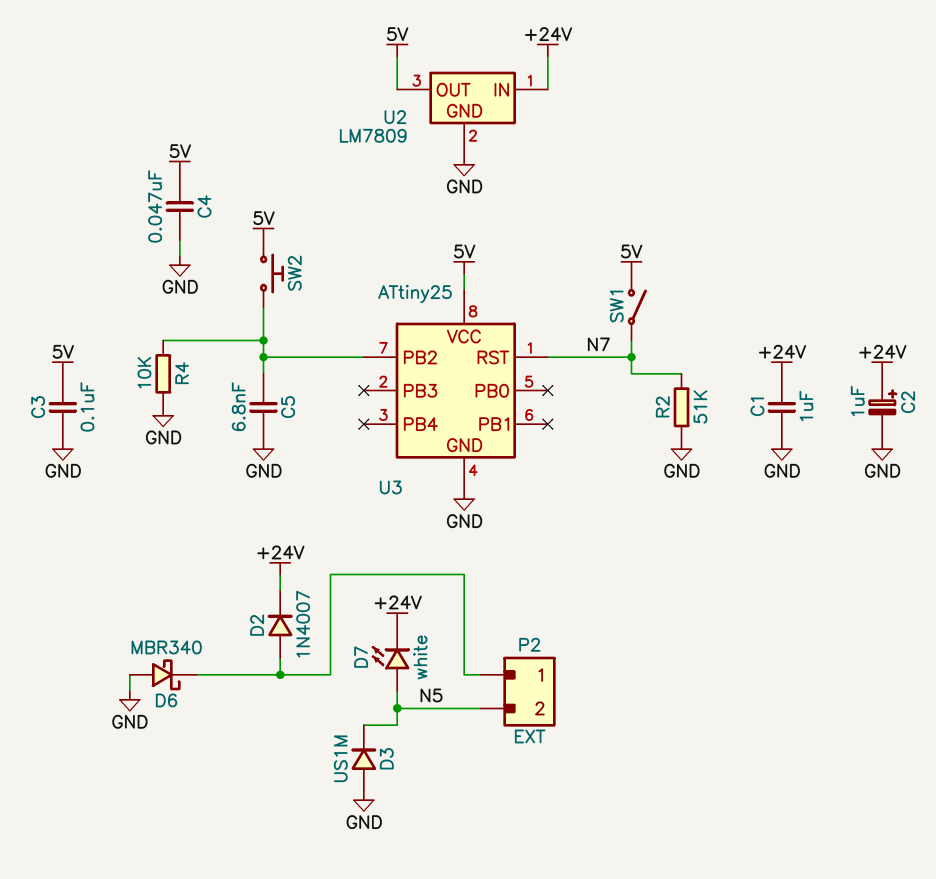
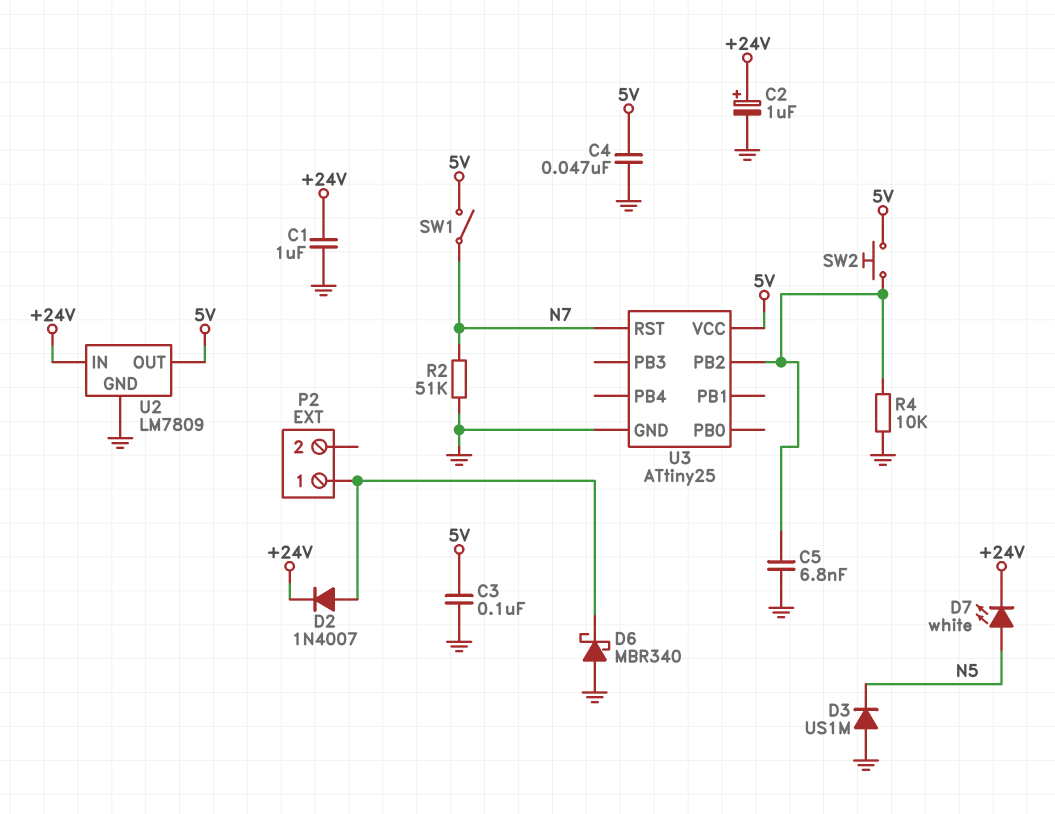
P2 pin 2: N5 -> none

